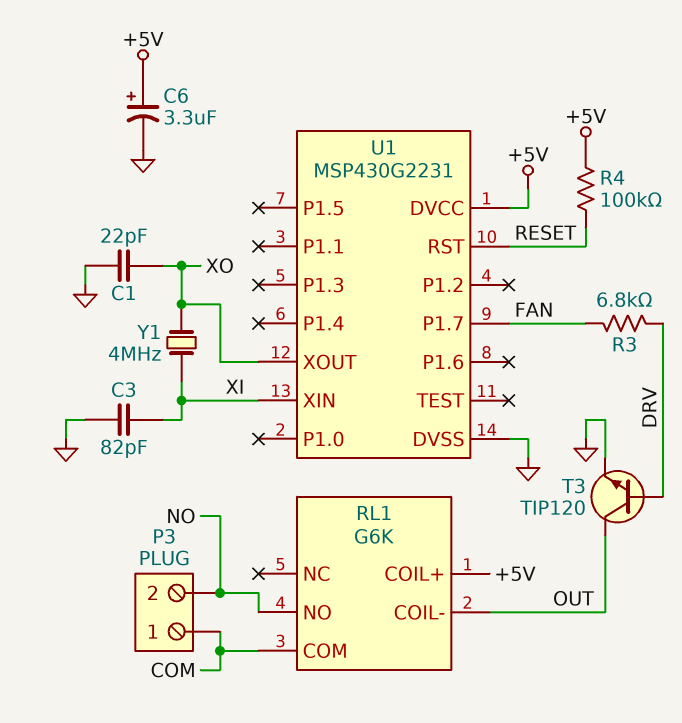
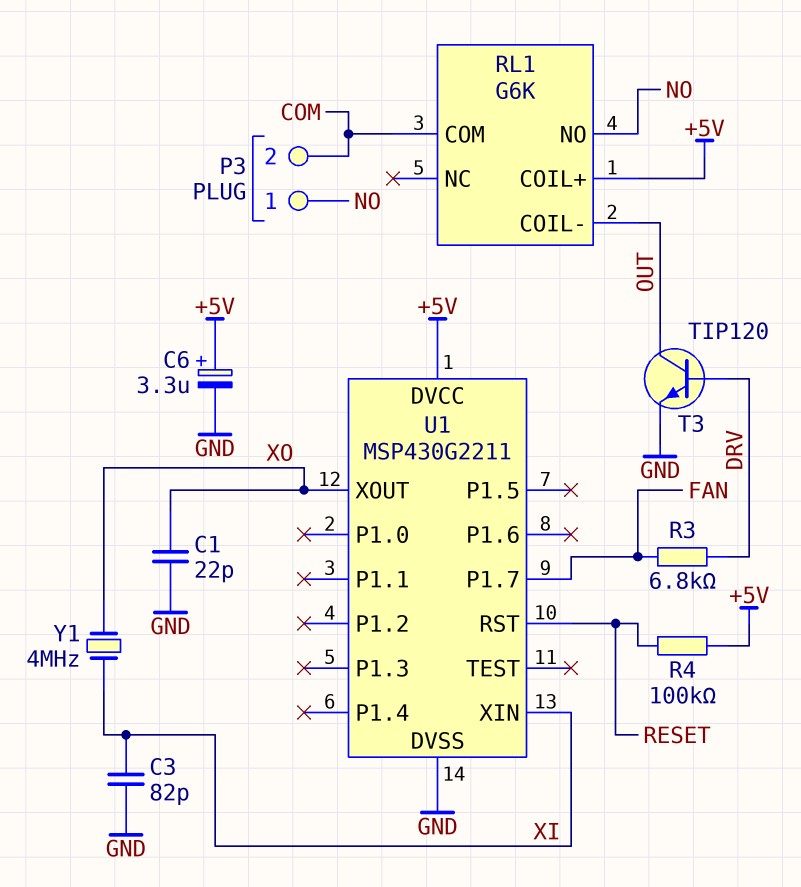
P3 pin 1: COM -> NO
P3 pin 2: NO -> COM
U1: MSP430G2231 -> MSP430G2211

